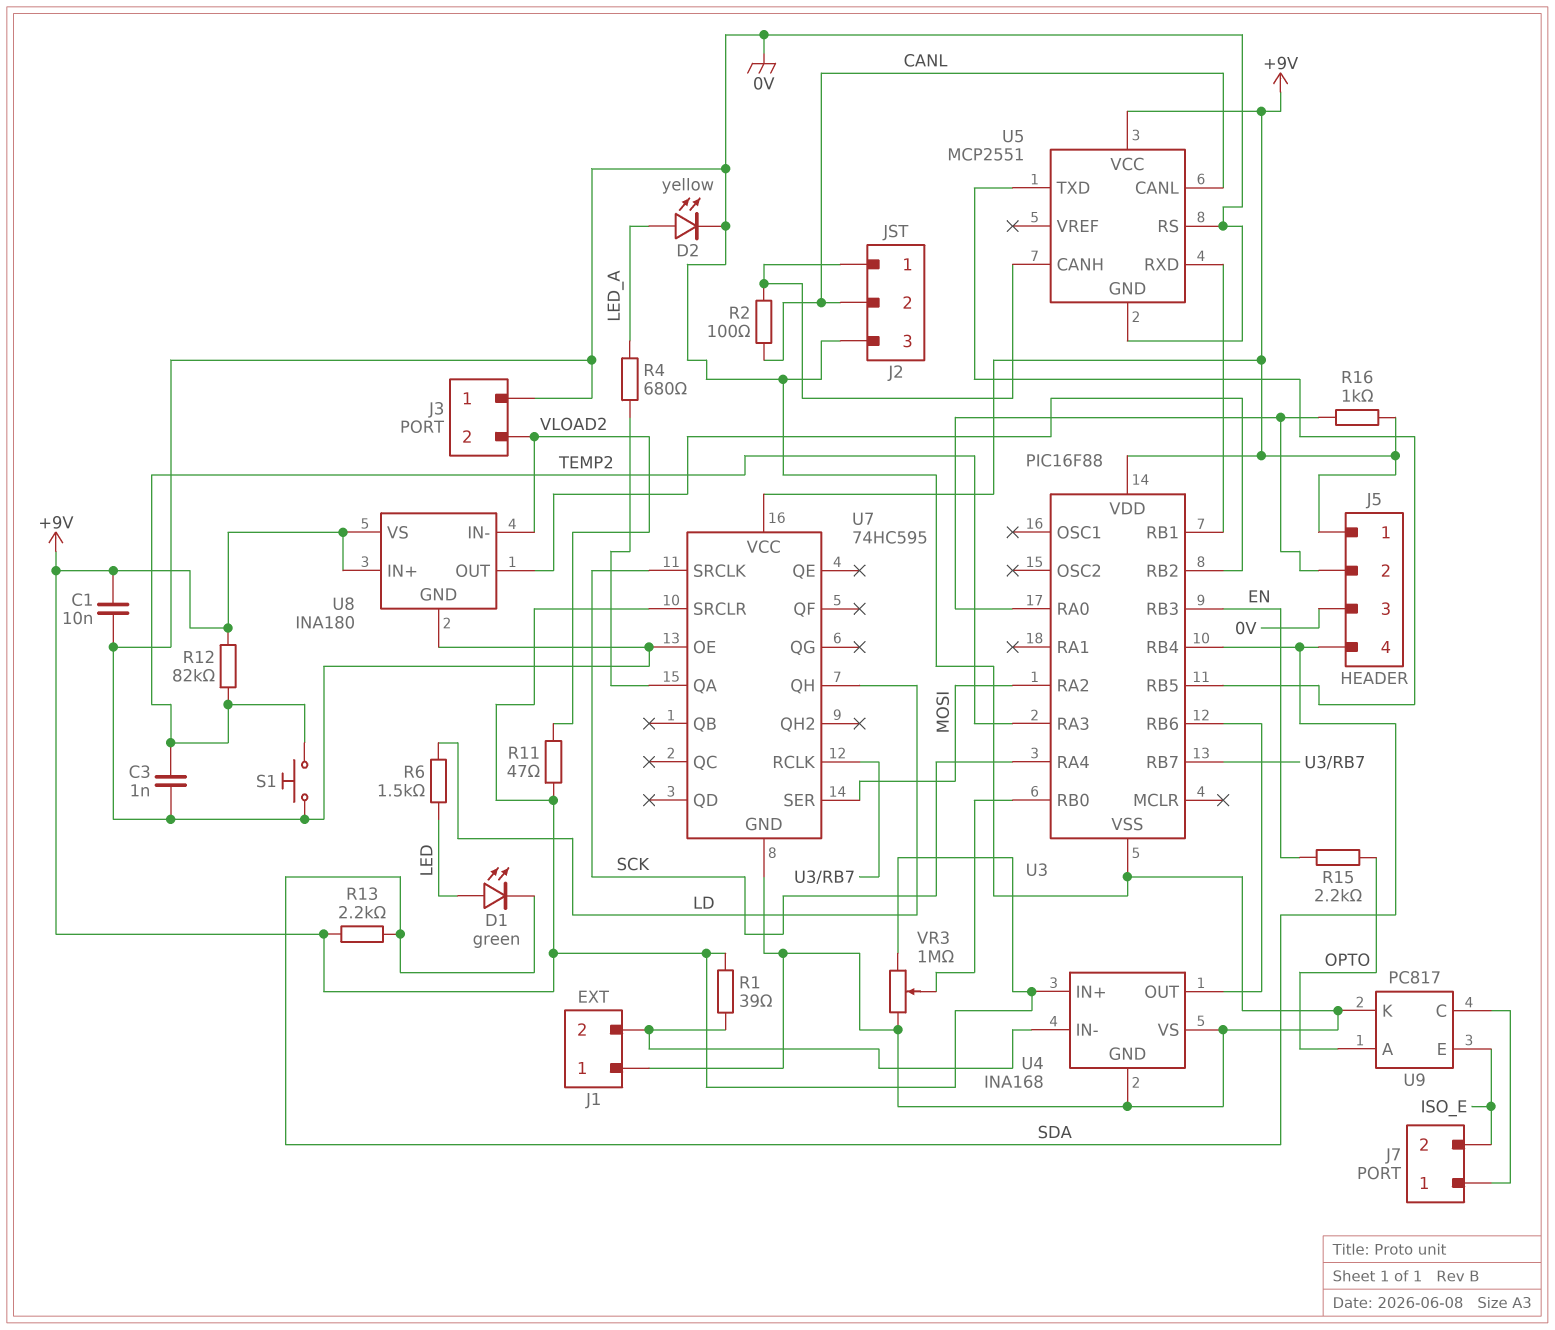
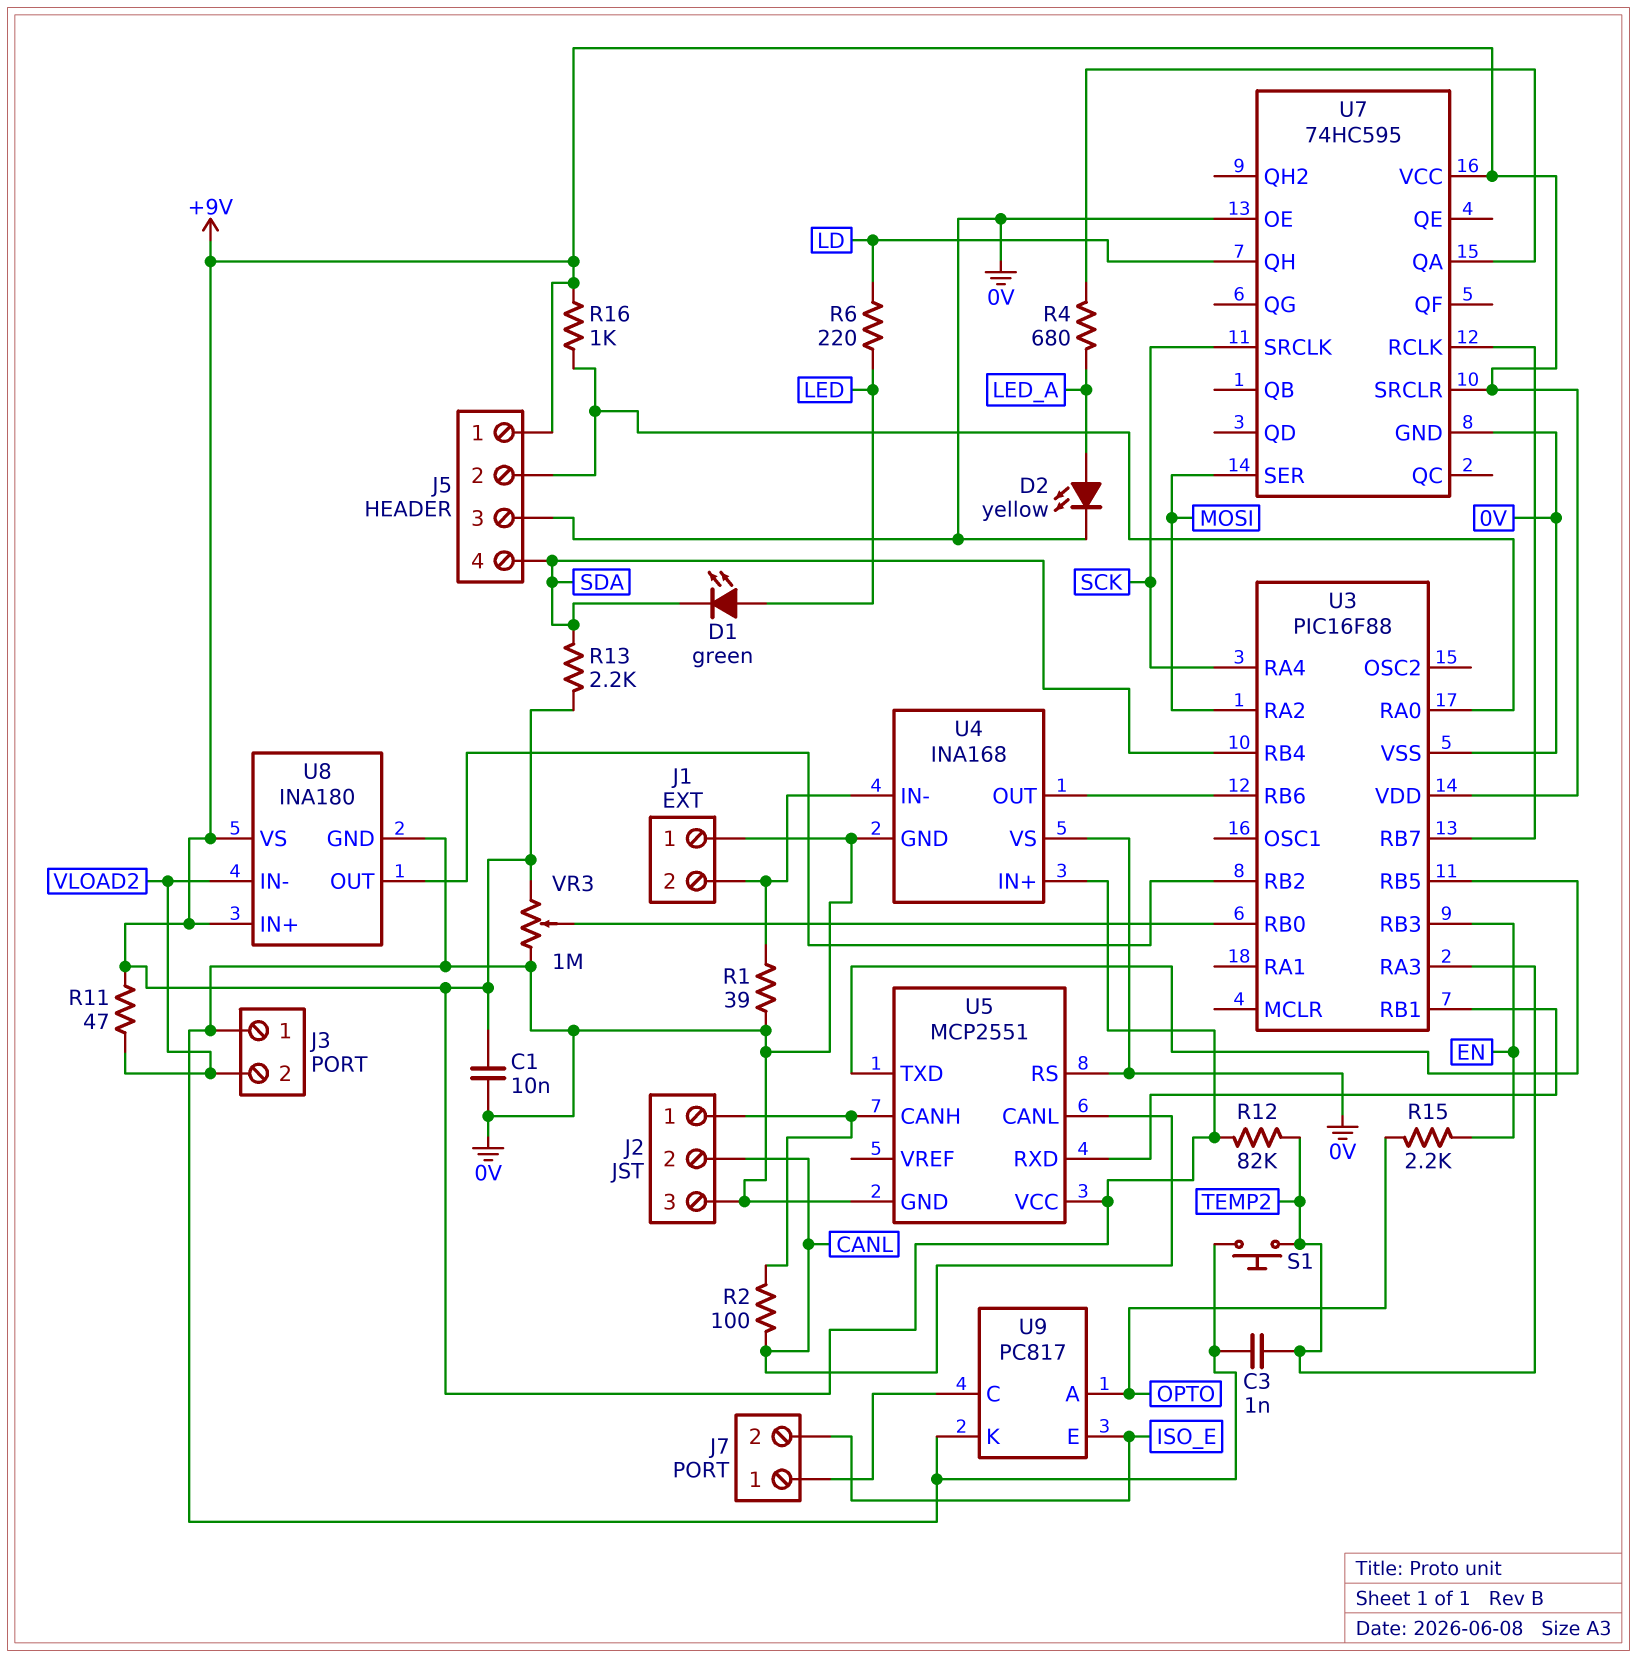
R1: 39 (+9V, J1/2) -> 39 (0V, J1/2)
R6: 1.5k (LD, LED) -> 220 (LD, LED)

